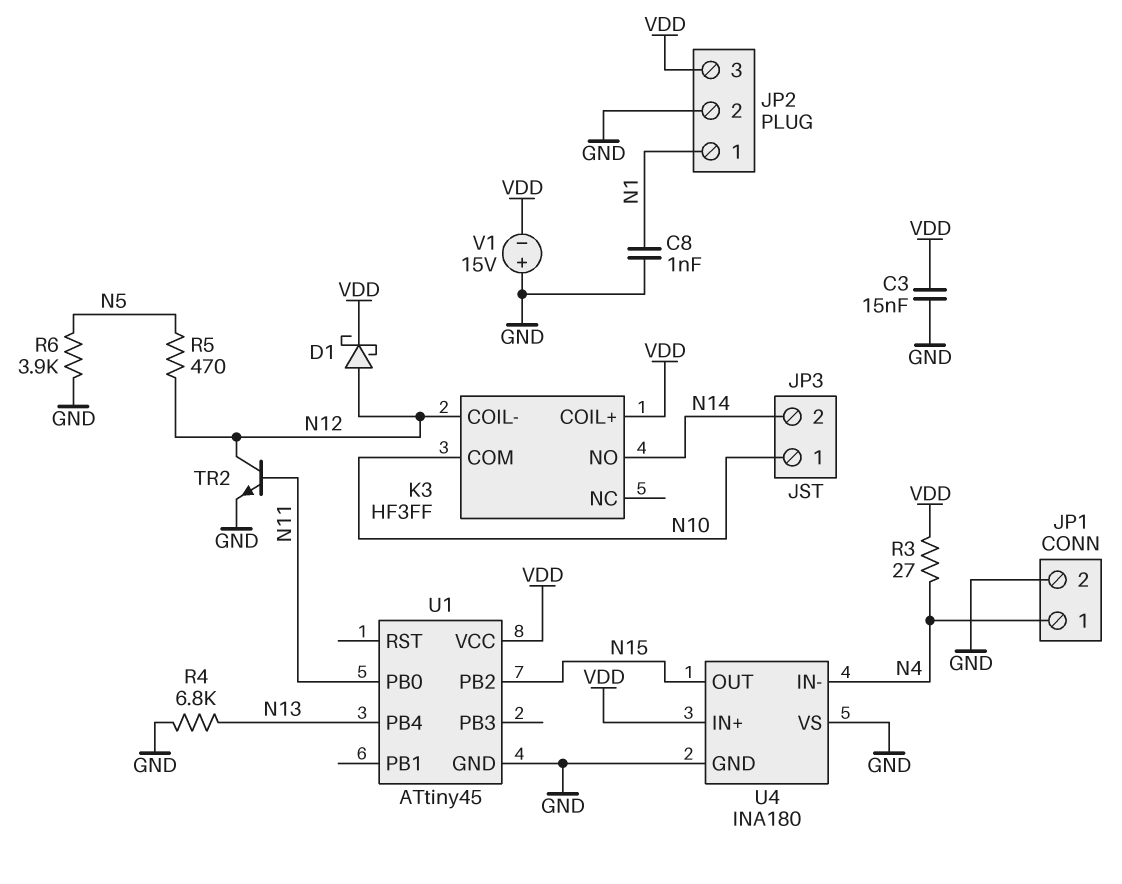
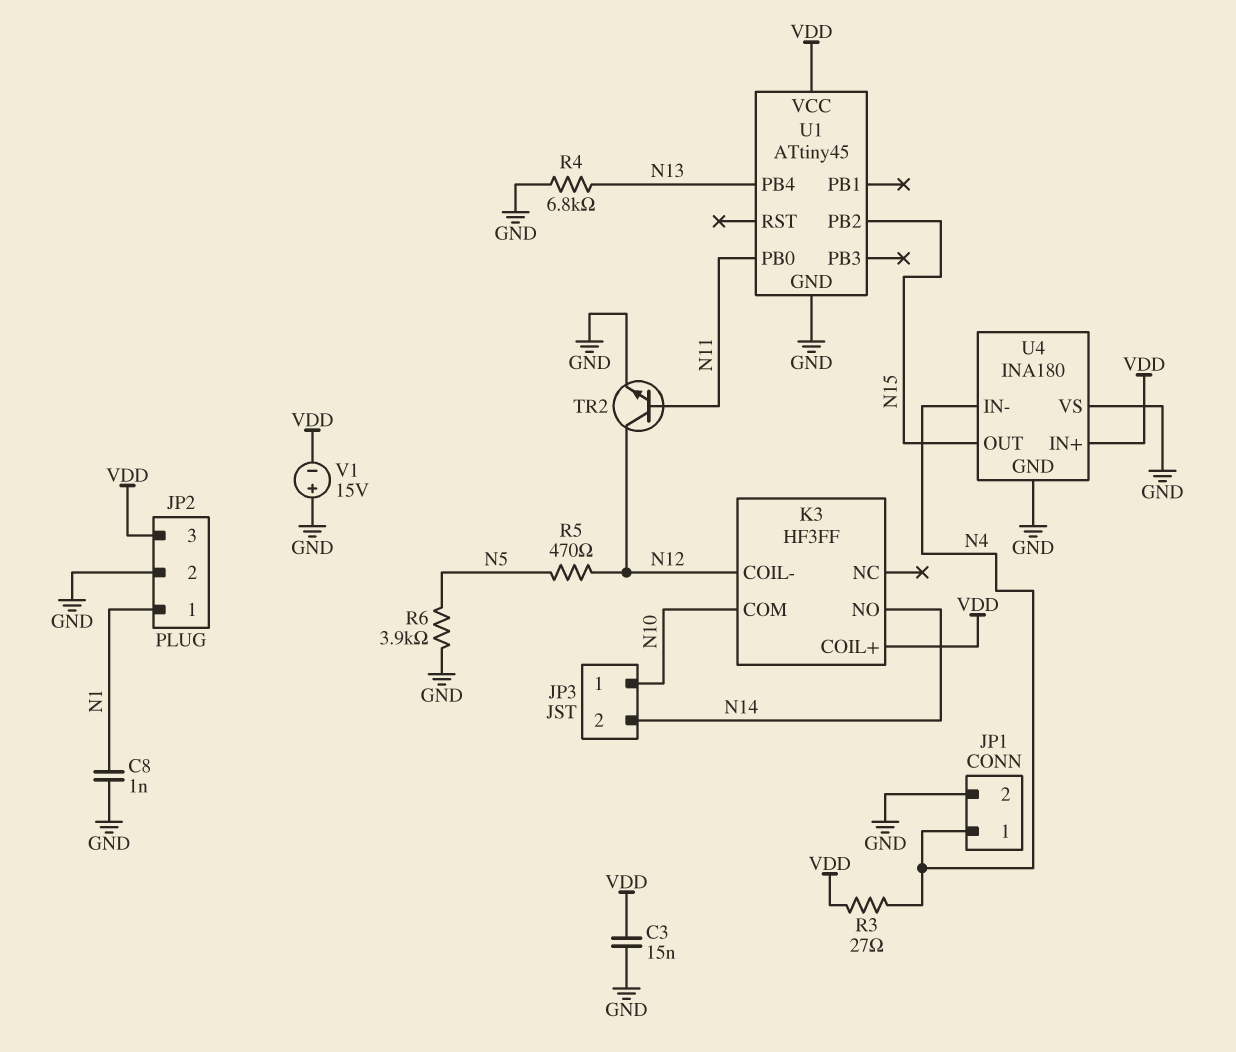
D1: schottky (A N12, K VDD) -> none

